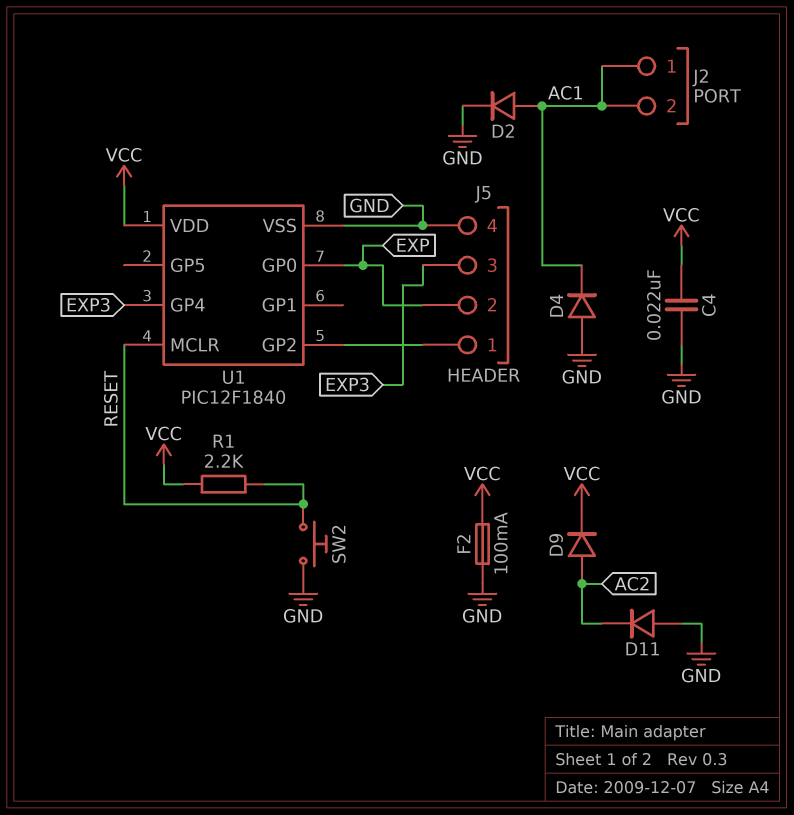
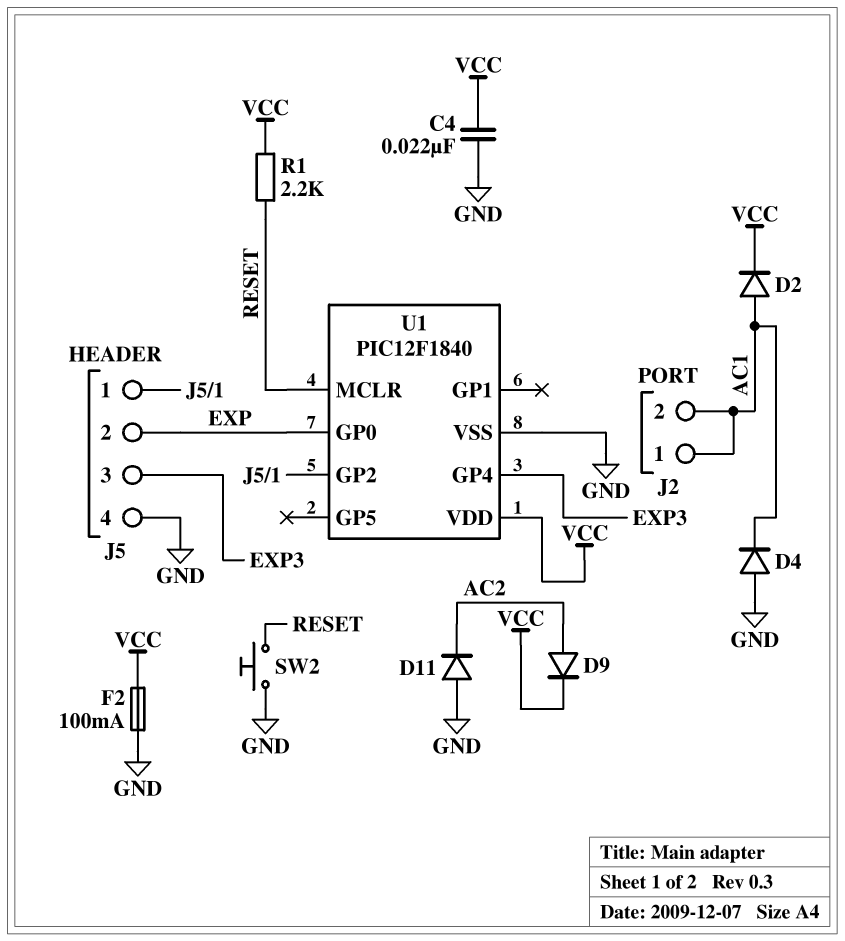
D2: diode (A AC1, K GND) -> diode (A AC1, K VCC)

